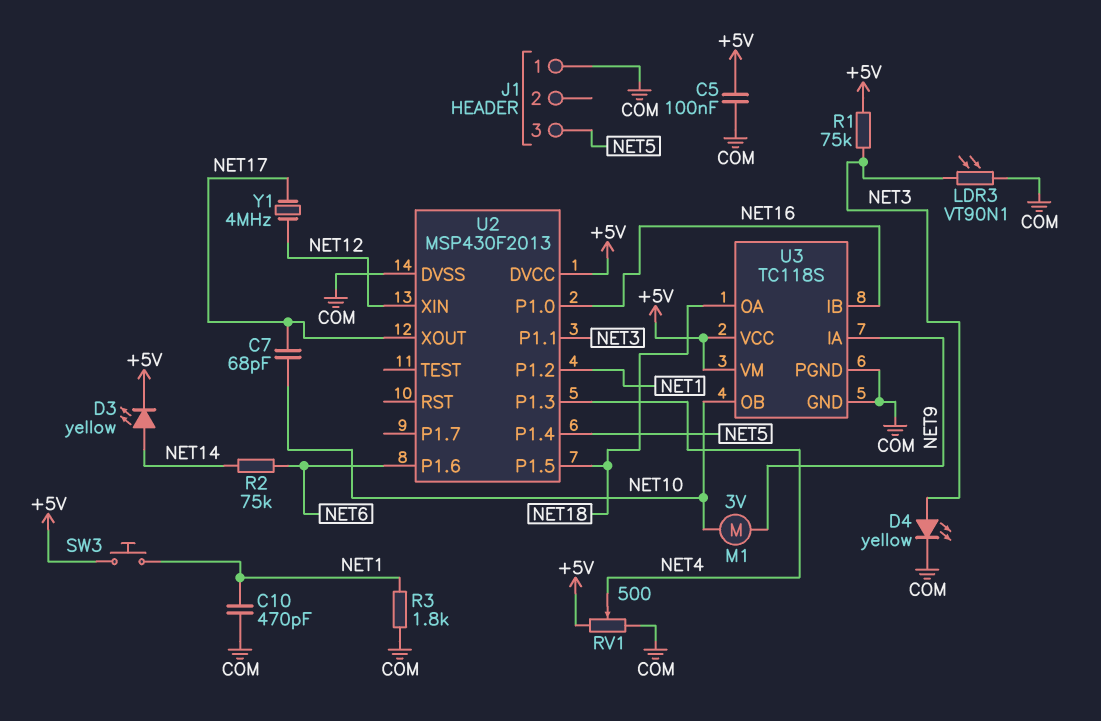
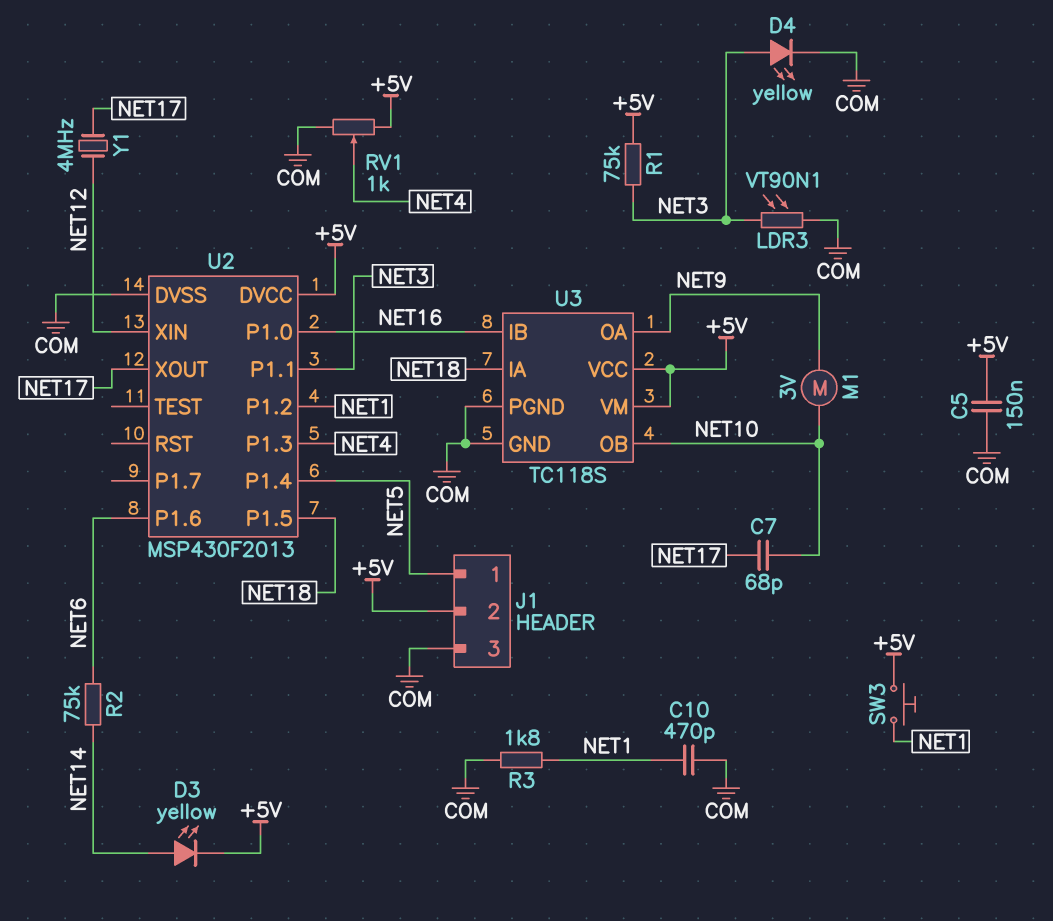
C5: 100nF (+5V, COM) -> 150nF (+5V, COM)
J1 pin 1: COM -> NET5
J1 pin 2: none -> +5V
J1 pin 3: NET5 -> COM
RV1: 500 (+5V, COM, wiper NET4) -> 1k (+5V, COM, wiper NET4)
U3 pin IA: NET9 -> NET18
U3 pin OA: NET18 -> NET9

